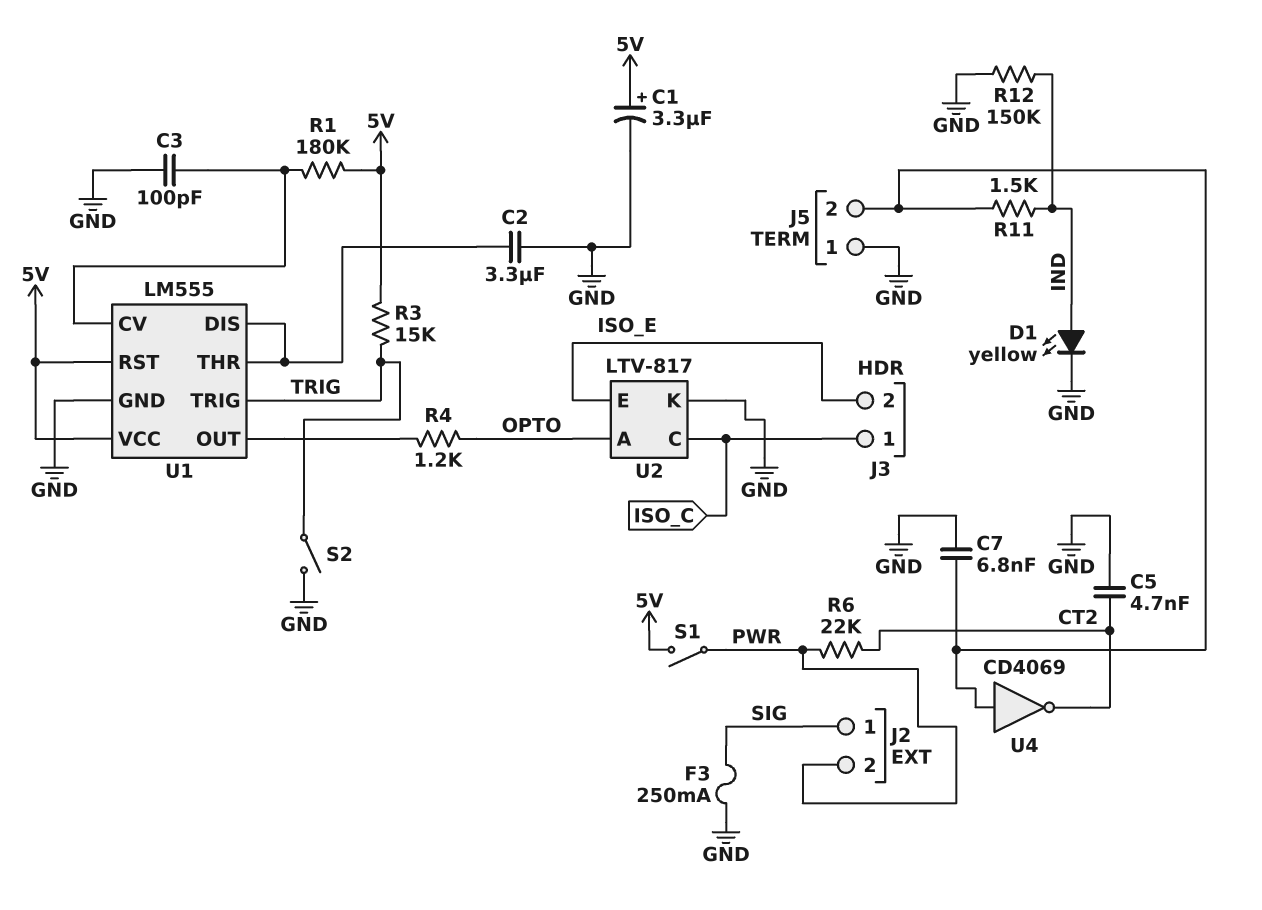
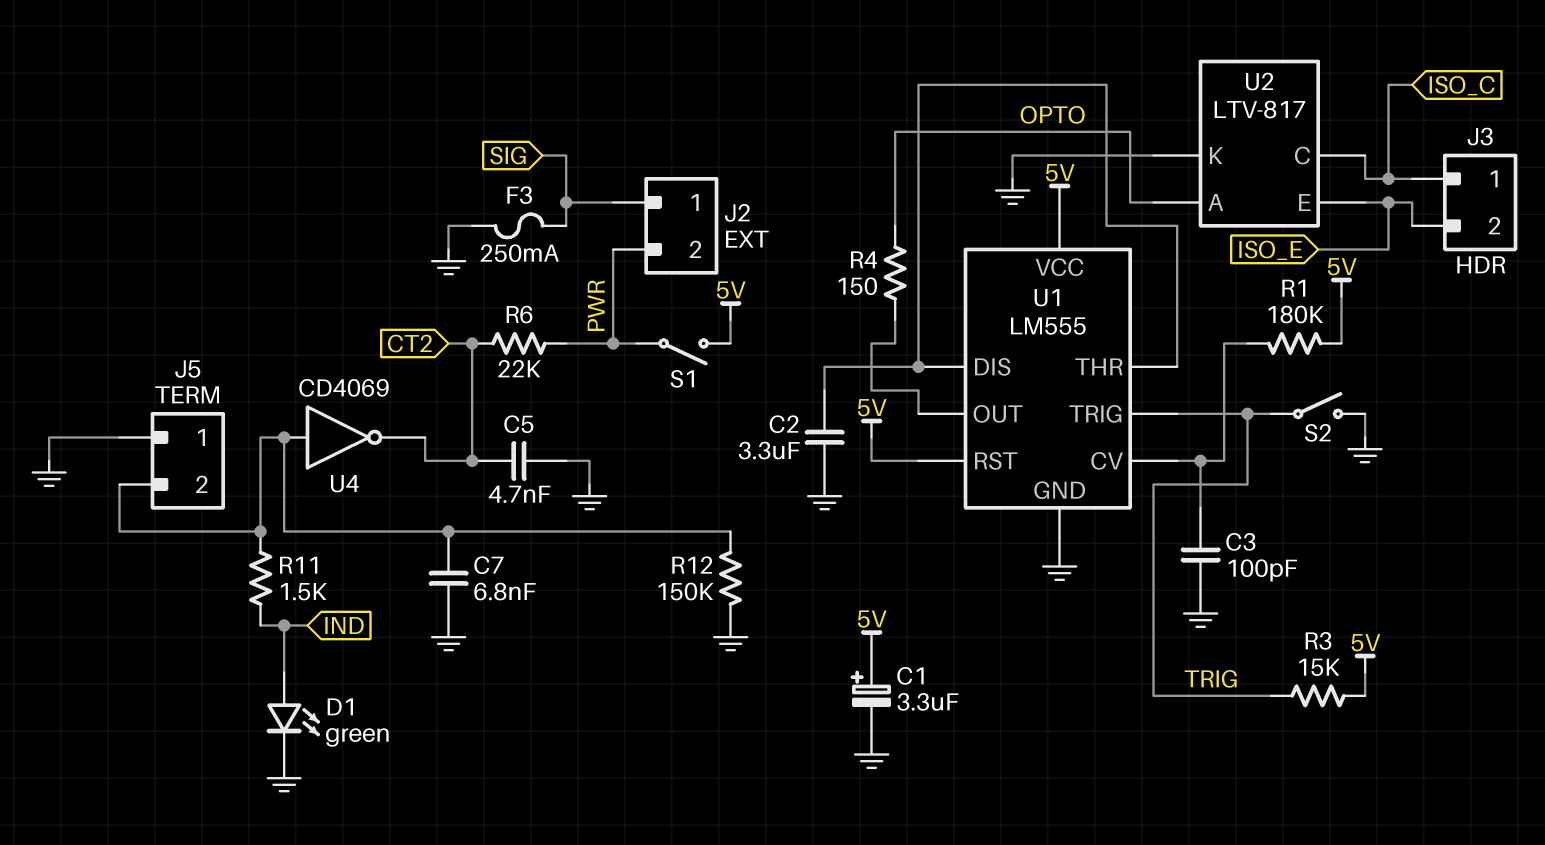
D1: LED yellow (A IND, K GND) -> LED green (A IND, K GND)
R4: 1.2k (OPTO, U1/OUT) -> 150 (OPTO, U1/OUT)
R12: 150k (GND, IND) -> 150k (GND, J5/2)

